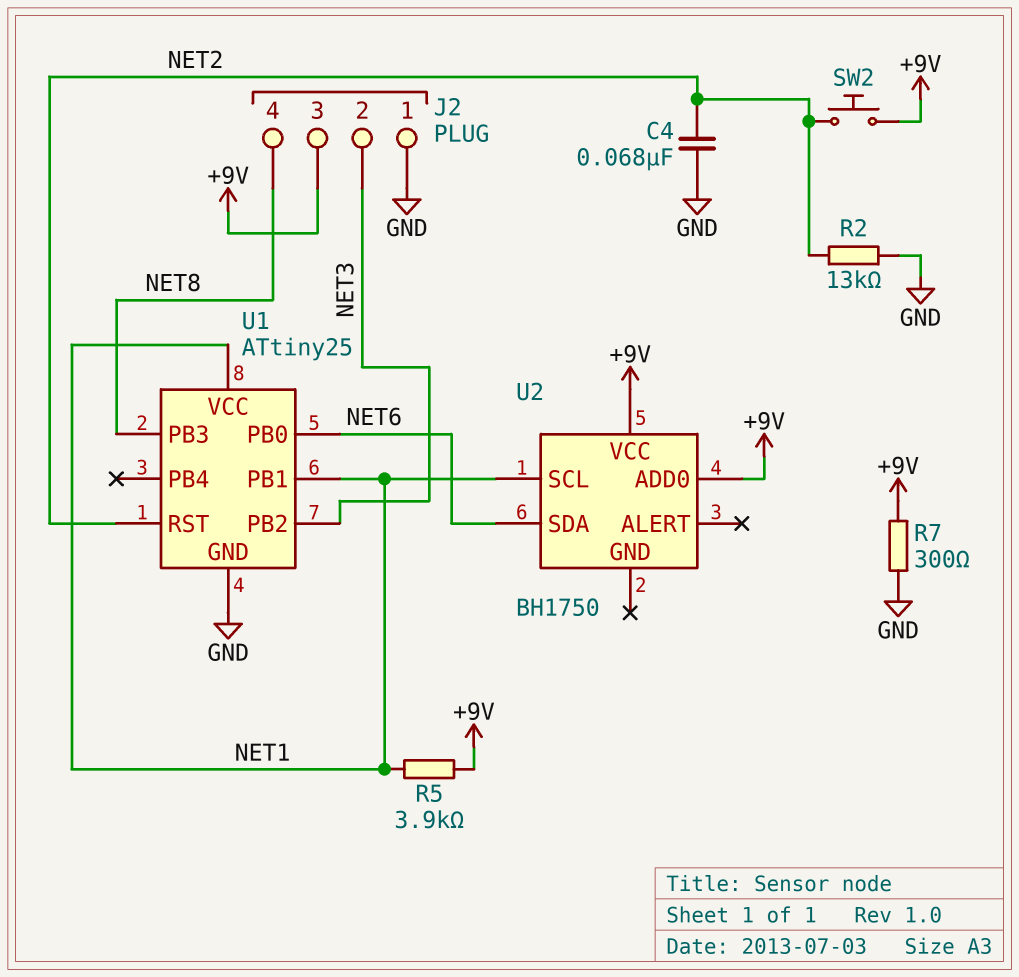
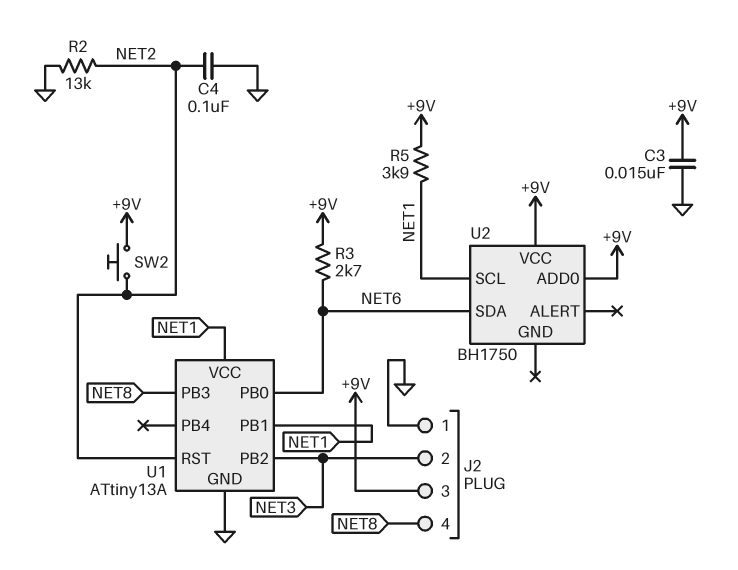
C3: none -> 15nF (+9V, GND)
C4: 68nF (GND, NET2) -> 100nF (GND, NET2)
R3: none -> 2.7k (+9V, NET6)
R7: 300 (+9V, GND) -> none
U1: ATtiny25 -> ATtiny13A

